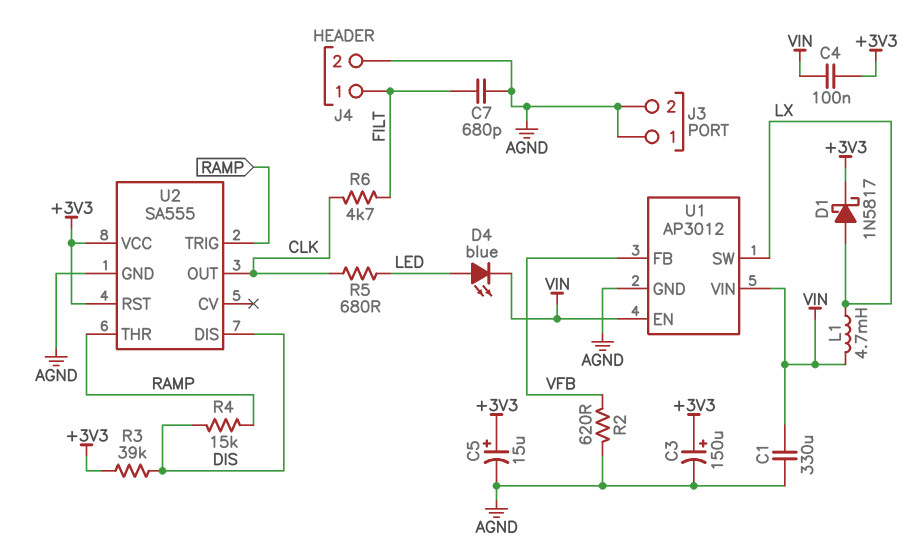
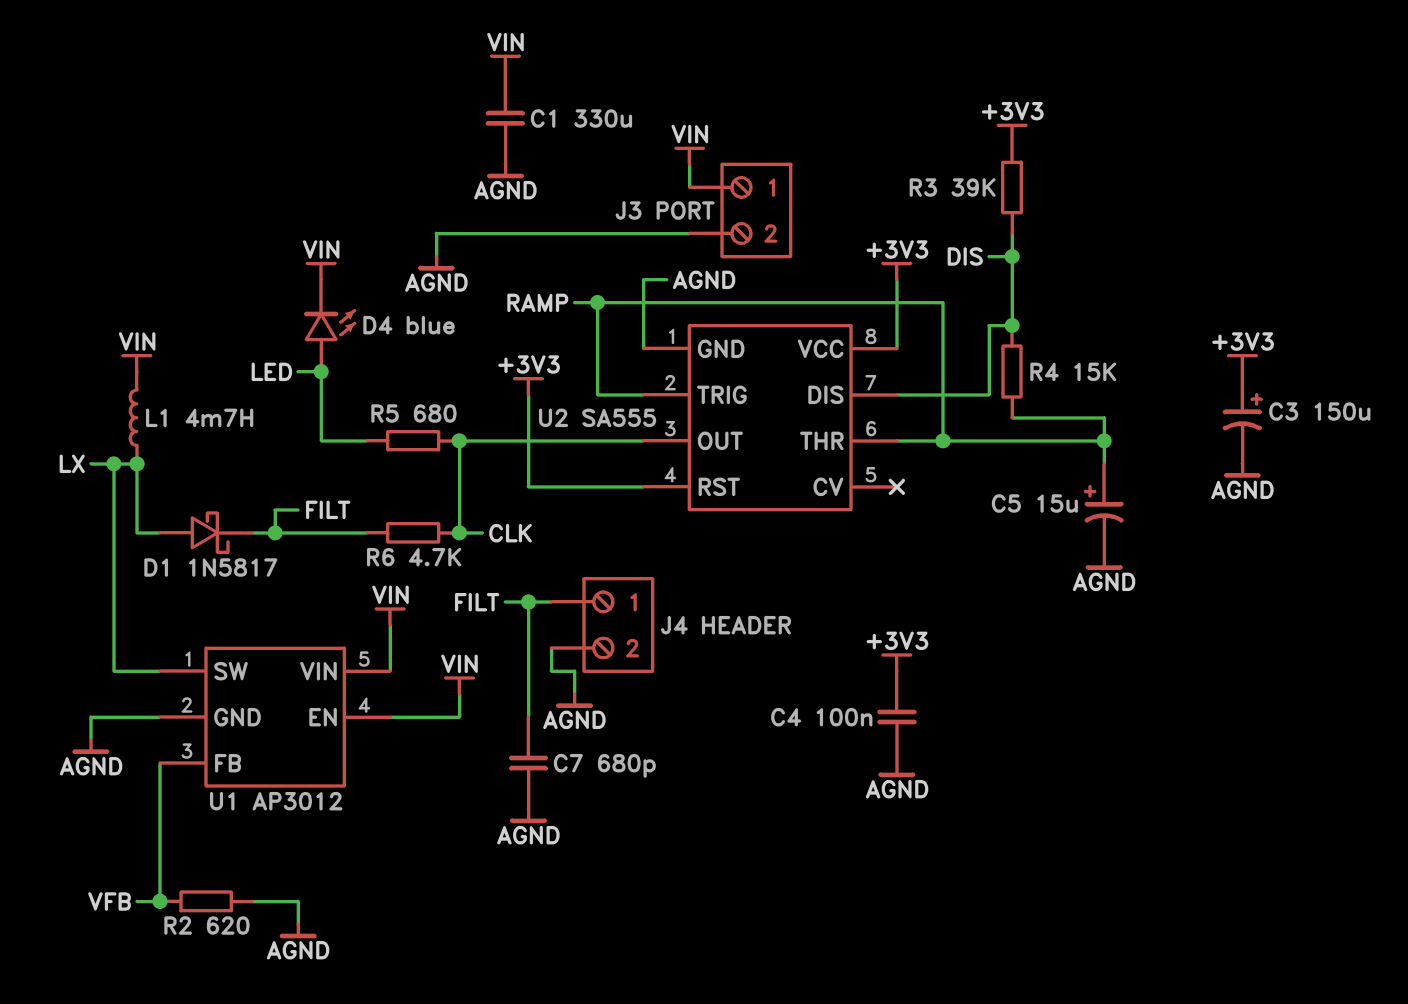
C4: 100nF (+3V3, VIN) -> 100nF (+3V3, AGND)
C5: 15uF (plus +3V3, minus AGND) -> 15uF (plus RAMP, minus AGND)
D1: schottky 1N5817 (A LX, K +3V3) -> schottky 1N5817 (A LX, K FILT)
J3 pin 1: AGND -> VIN

